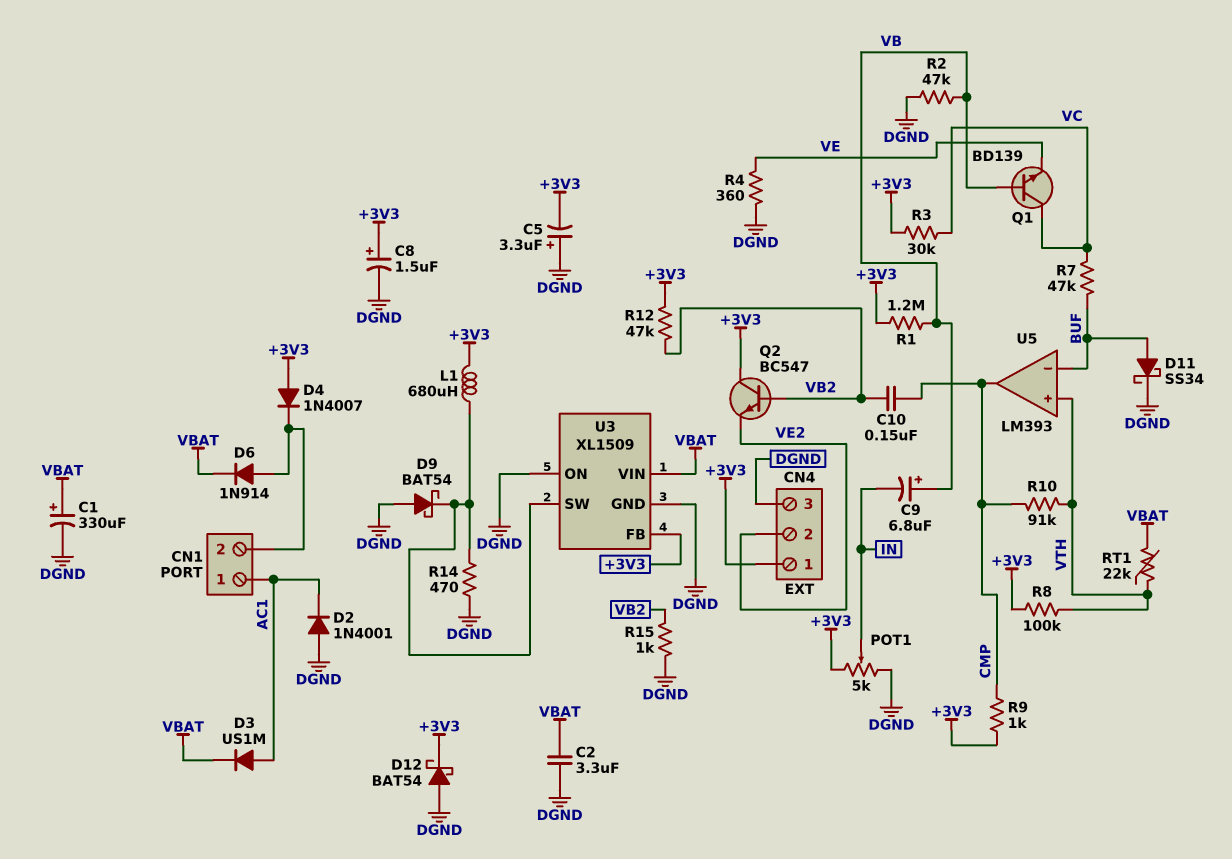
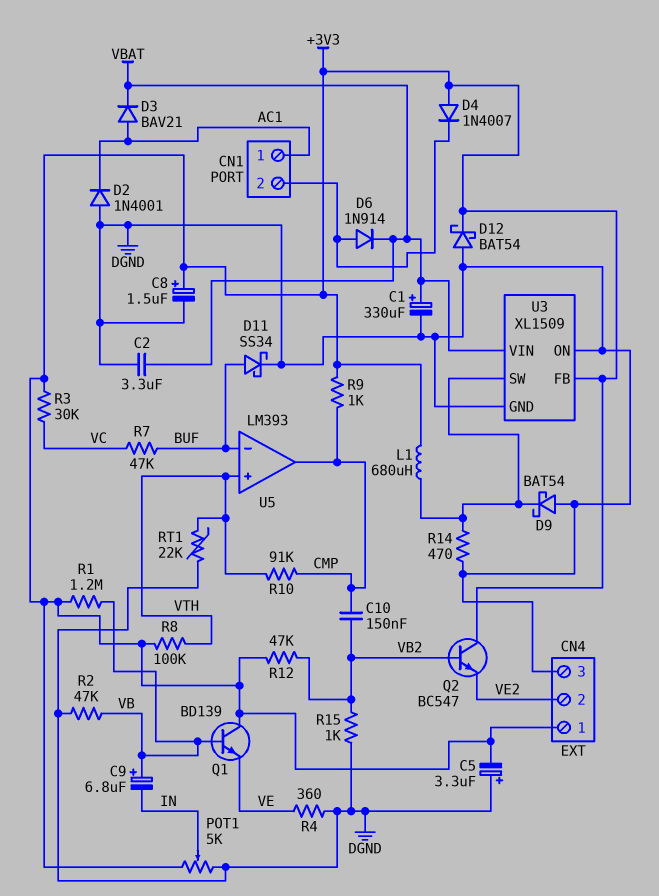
D3: diode US1M (A AC1, K VBAT) -> diode BAV21 (A AC1, K VBAT)
Q1: NPN BD139 (B VB, C VC, E VE) -> NPN BD139 (B VB, C +3V3, E VE)
RT1: 22k (VBAT, VTH) -> 22k (DGND, VTH)

